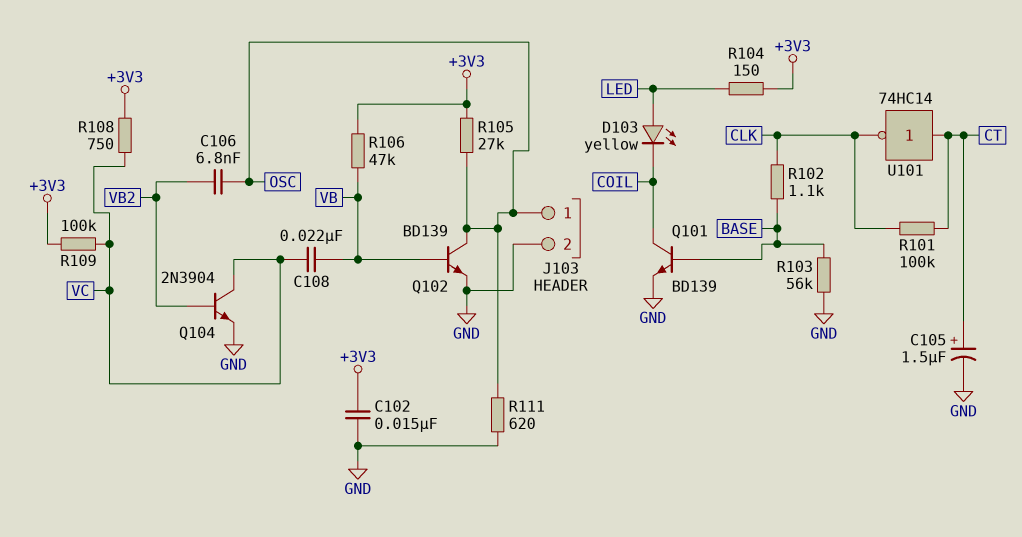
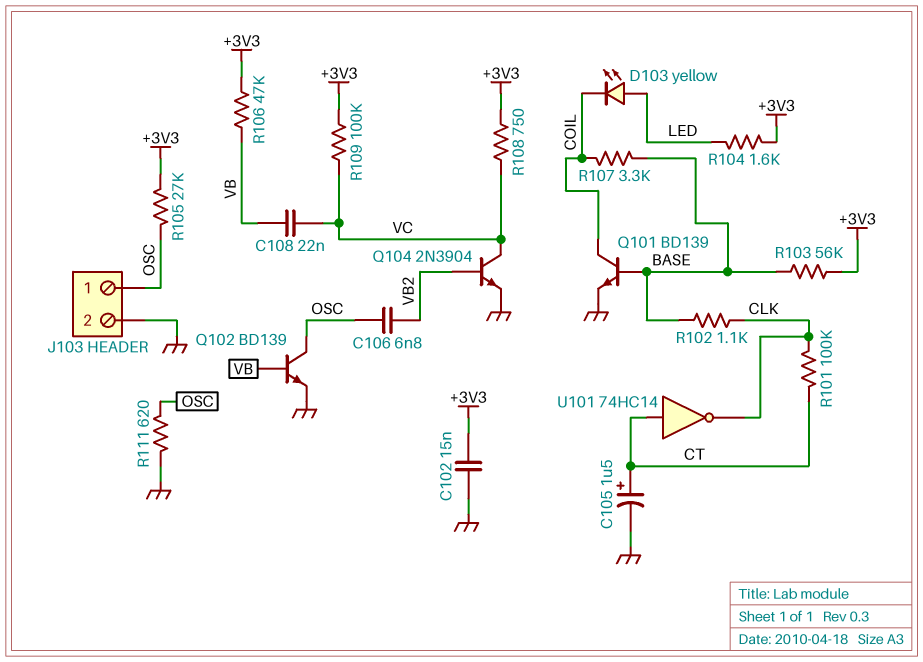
R103: 56k (BASE, GND) -> 56k (+3V3, BASE)
R104: 150 (+3V3, LED) -> 1.6k (+3V3, LED)
R107: none -> 3.3k (BASE, COIL)

